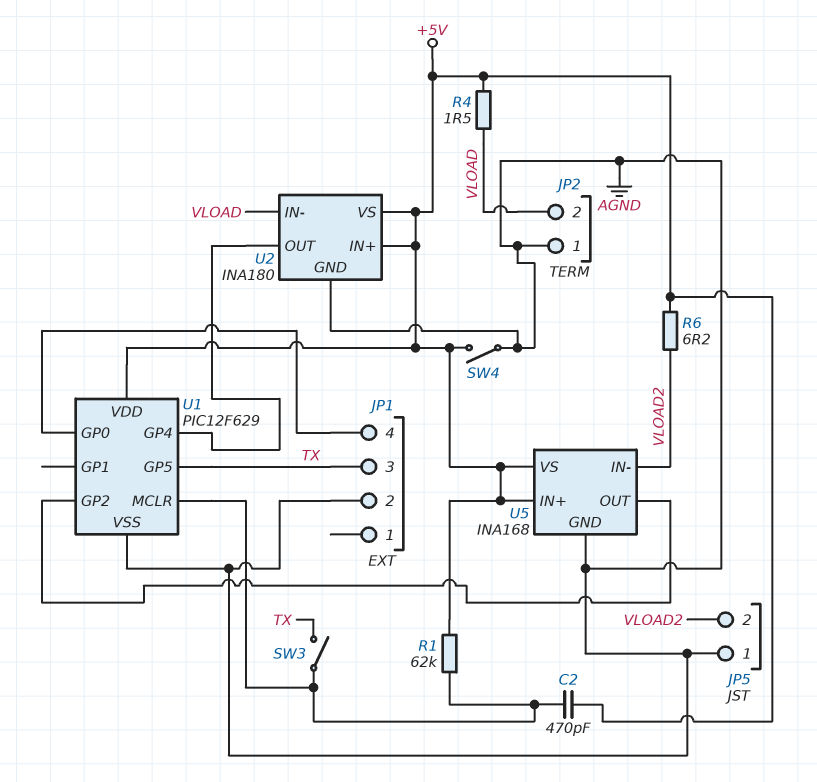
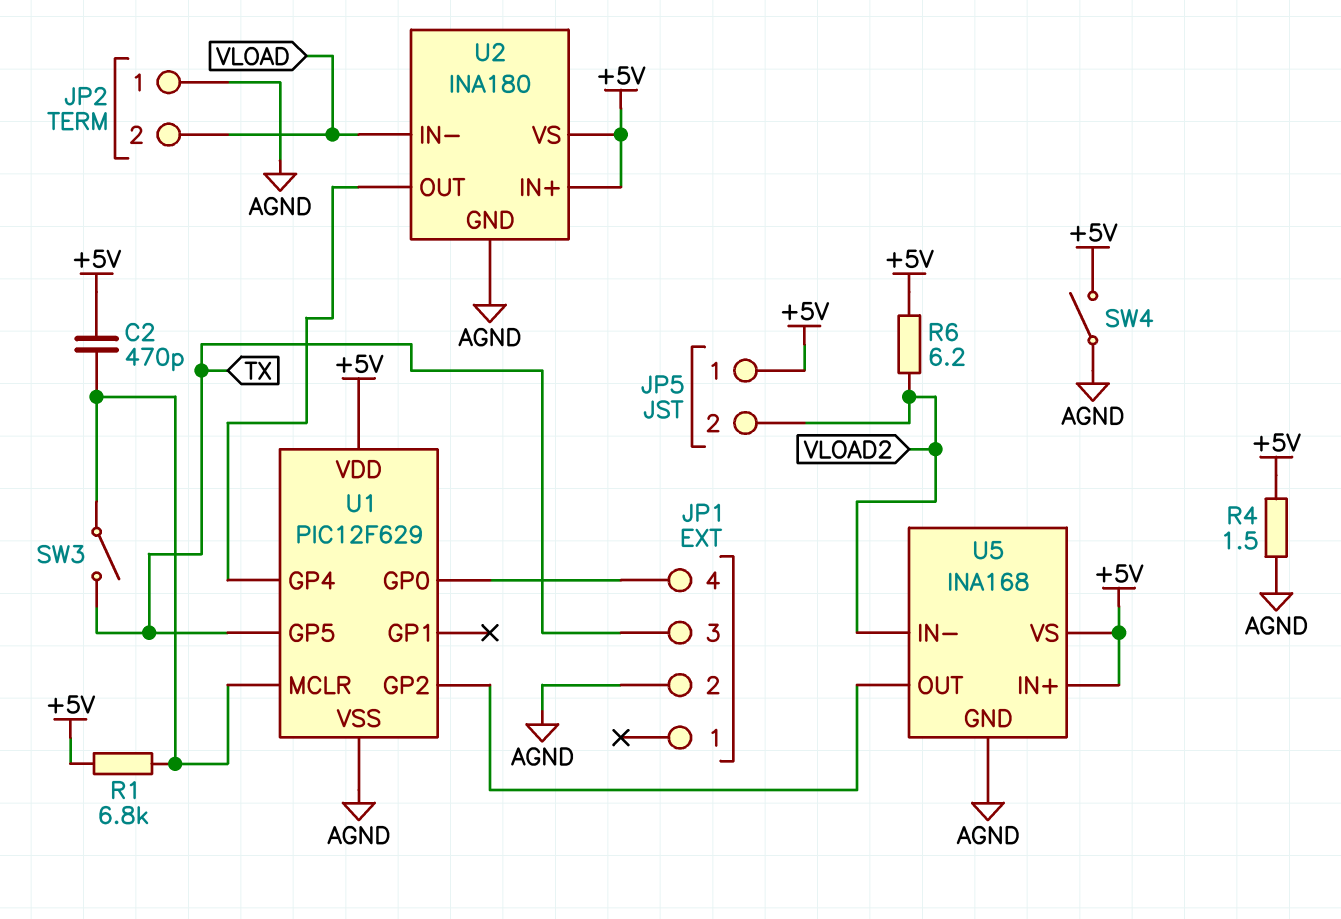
JP5 pin 1: AGND -> +5V
R1: 62k (+5V, U1/MCLR) -> 6.8k (+5V, U1/MCLR)
R4: 1.5 (+5V, VLOAD) -> 1.5 (+5V, AGND)

